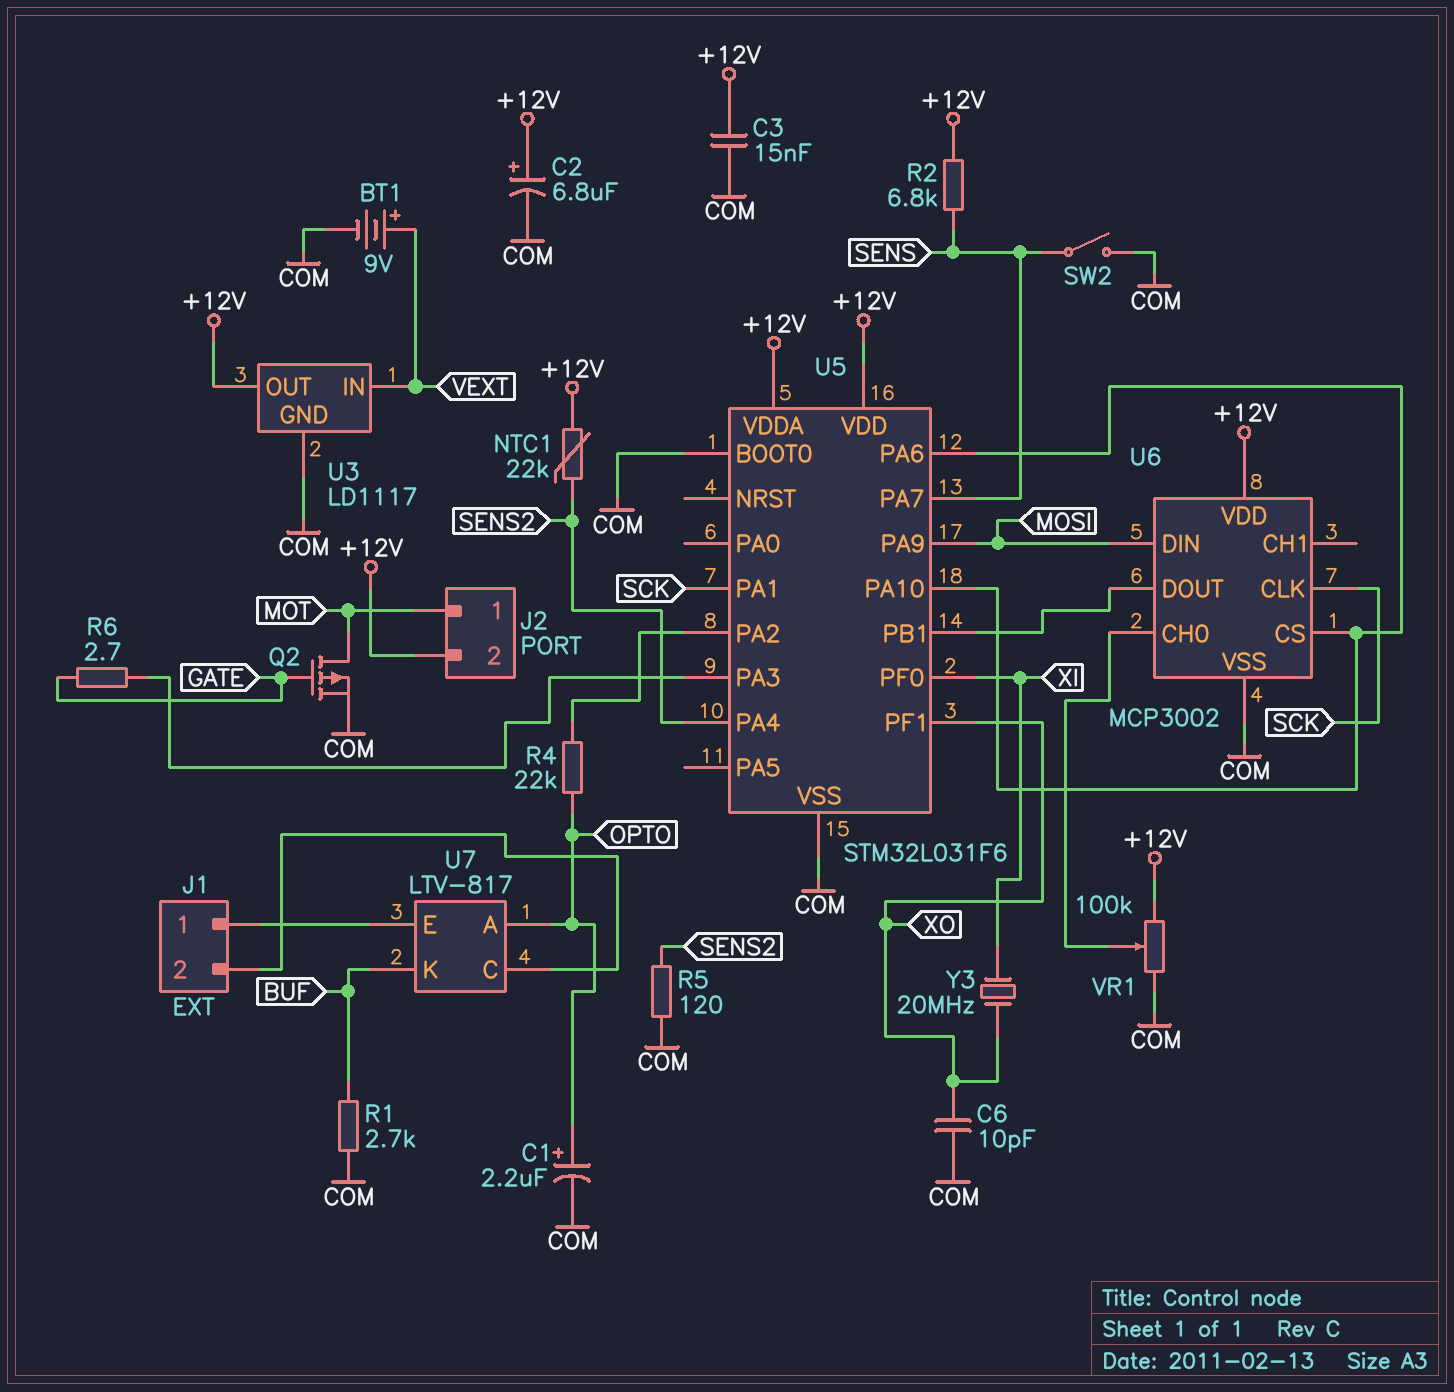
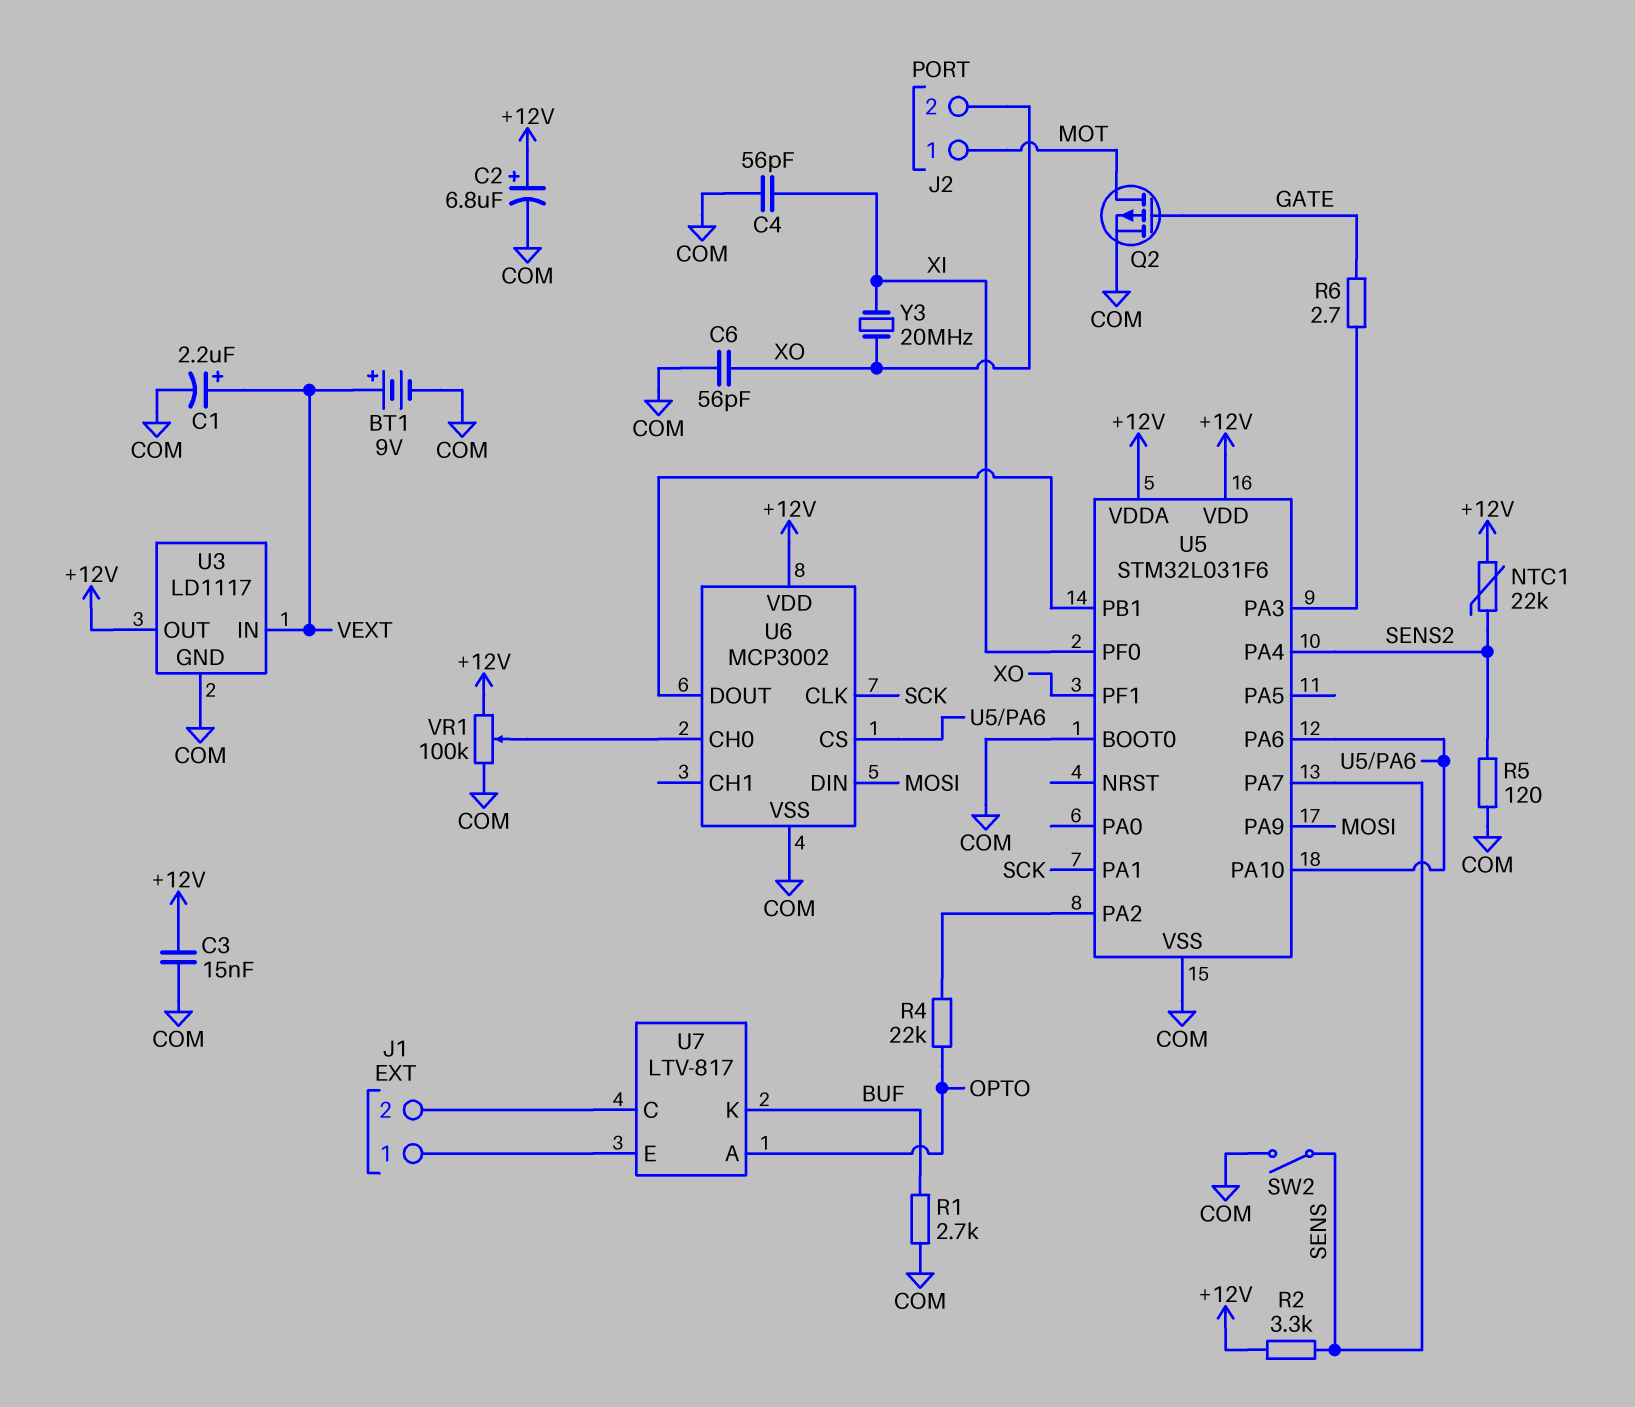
C1: 2.2uF (plus OPTO, minus COM) -> 2.2uF (plus VEXT, minus COM)
C4: none -> 56pF (COM, XI)
C6: 10pF (COM, XO) -> 56pF (COM, XO)
J2 pin 2: +12V -> XO
R2: 6.8k (+12V, SENS) -> 3.3k (+12V, SENS)

